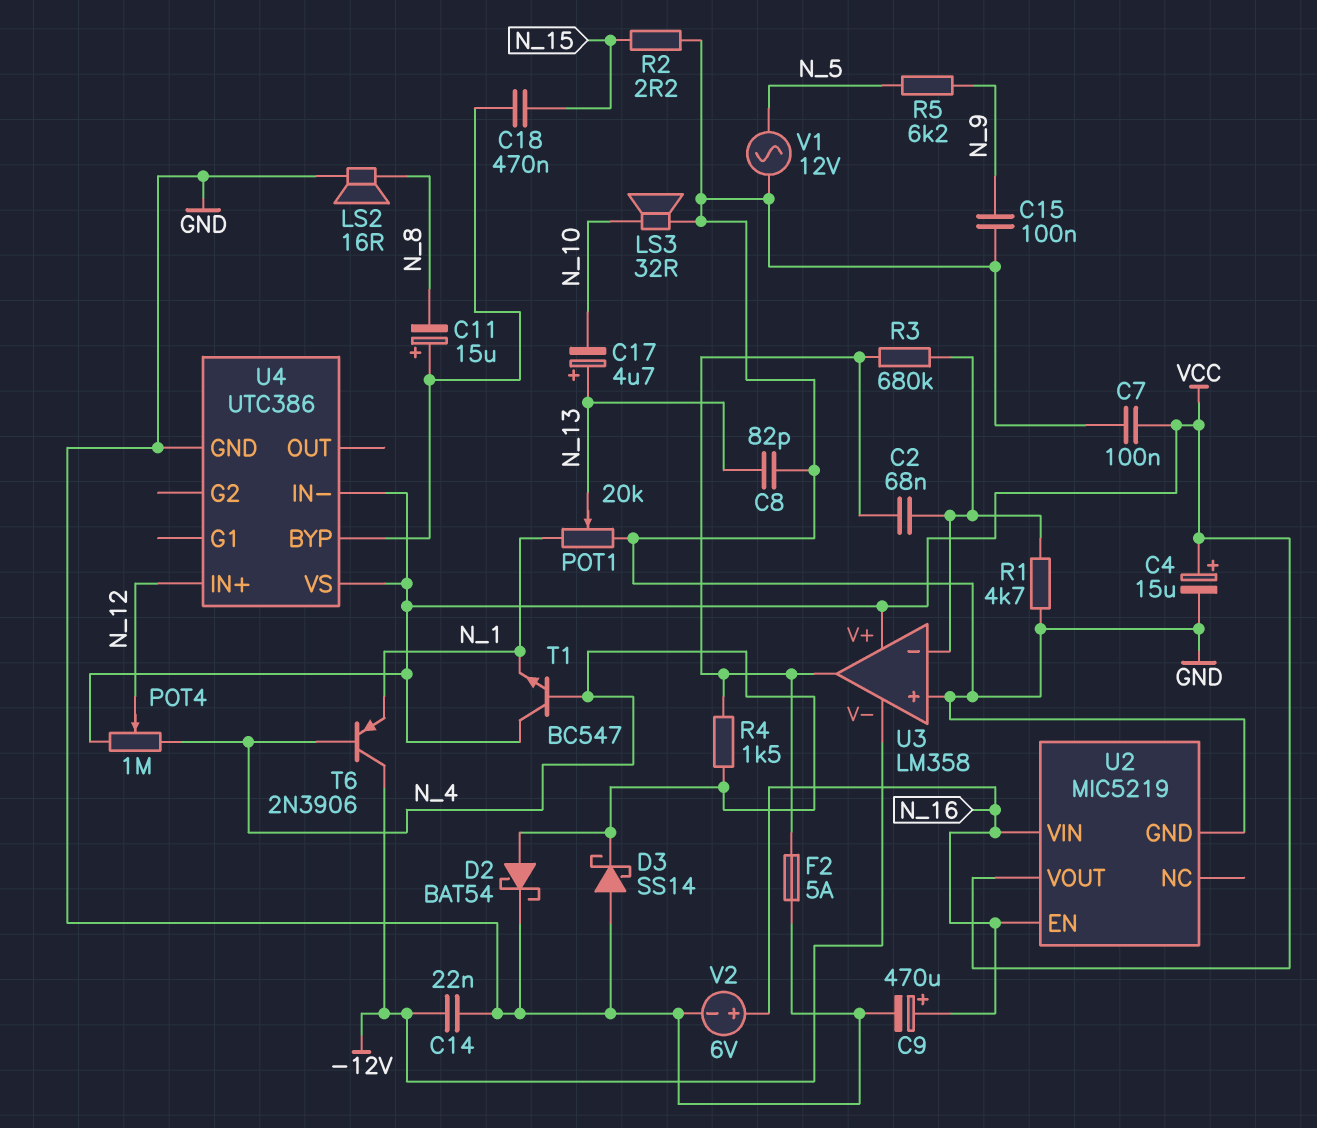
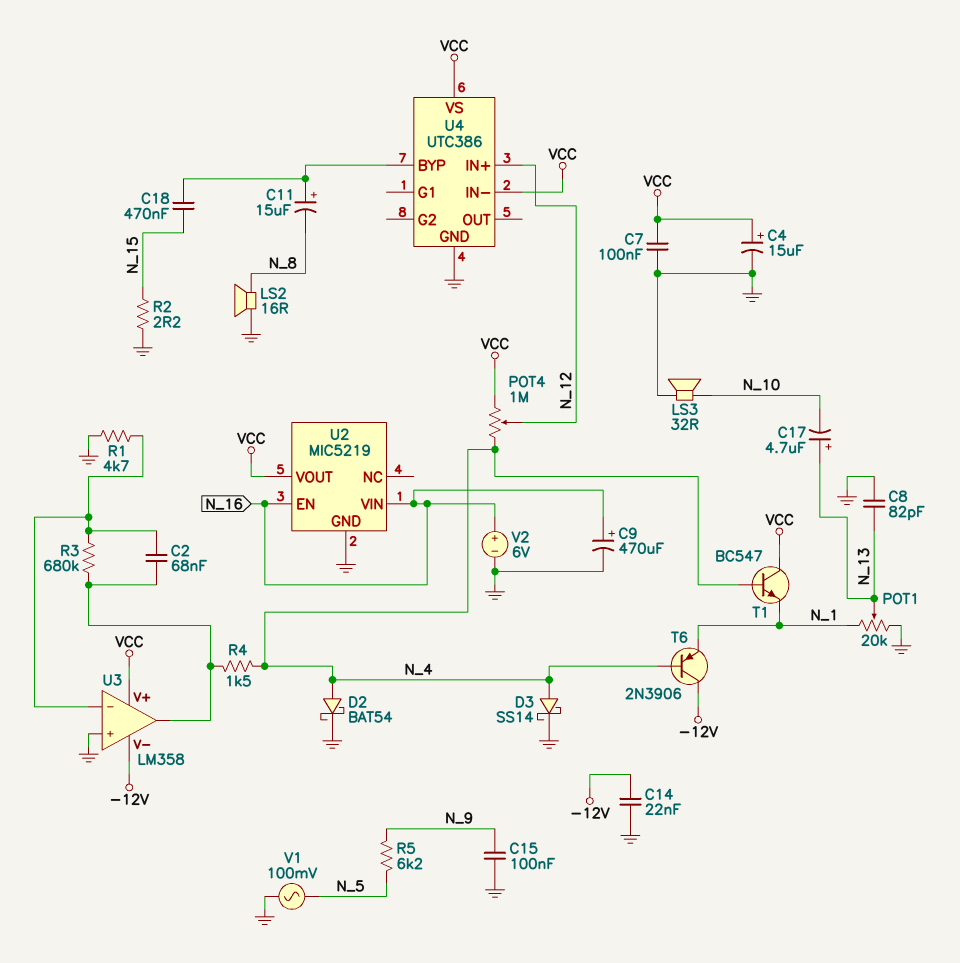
D3: schottky SS14 (A GND, K N_4) -> schottky SS14 (A N_4, K GND)
F2: 5A (GND, U3/out) -> none
V1: AC 12V (GND, N_5) -> AC 100mV (GND, N_5)

